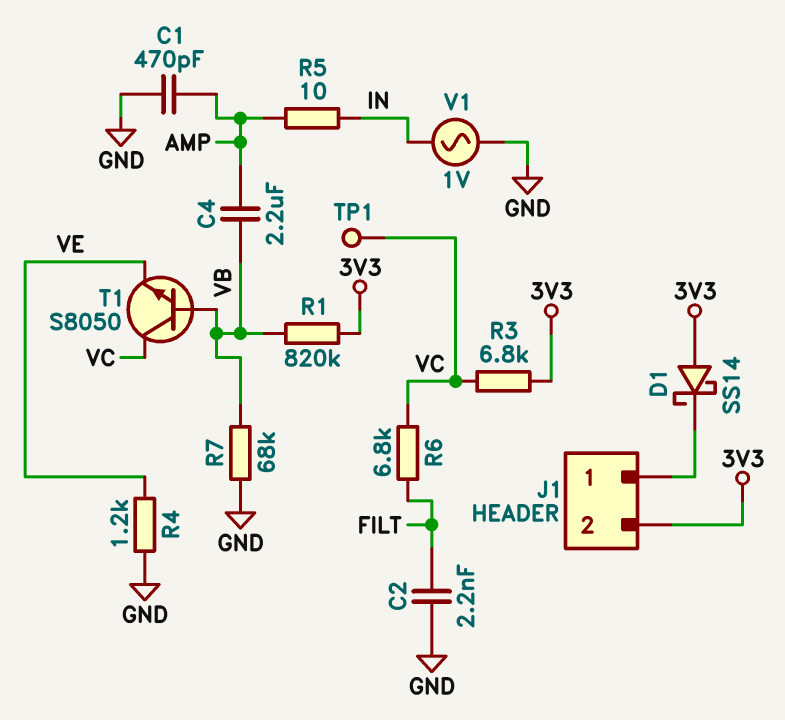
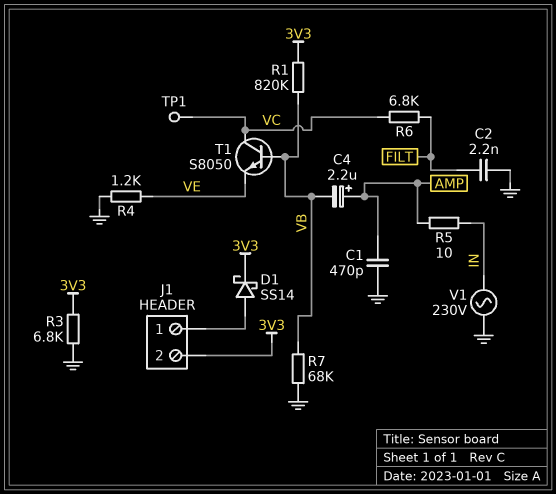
C4: 2.2uF (AMP, VB) -> 2.2uF (plus AMP, minus VB)
D1: schottky SS14 (A 3V3, K J1/1) -> schottky SS14 (A J1/1, K 3V3)
R3: 6.8k (3V3, VC) -> 6.8k (3V3, GND)
V1: AC 1V (GND, IN) -> AC 230V (GND, IN)

